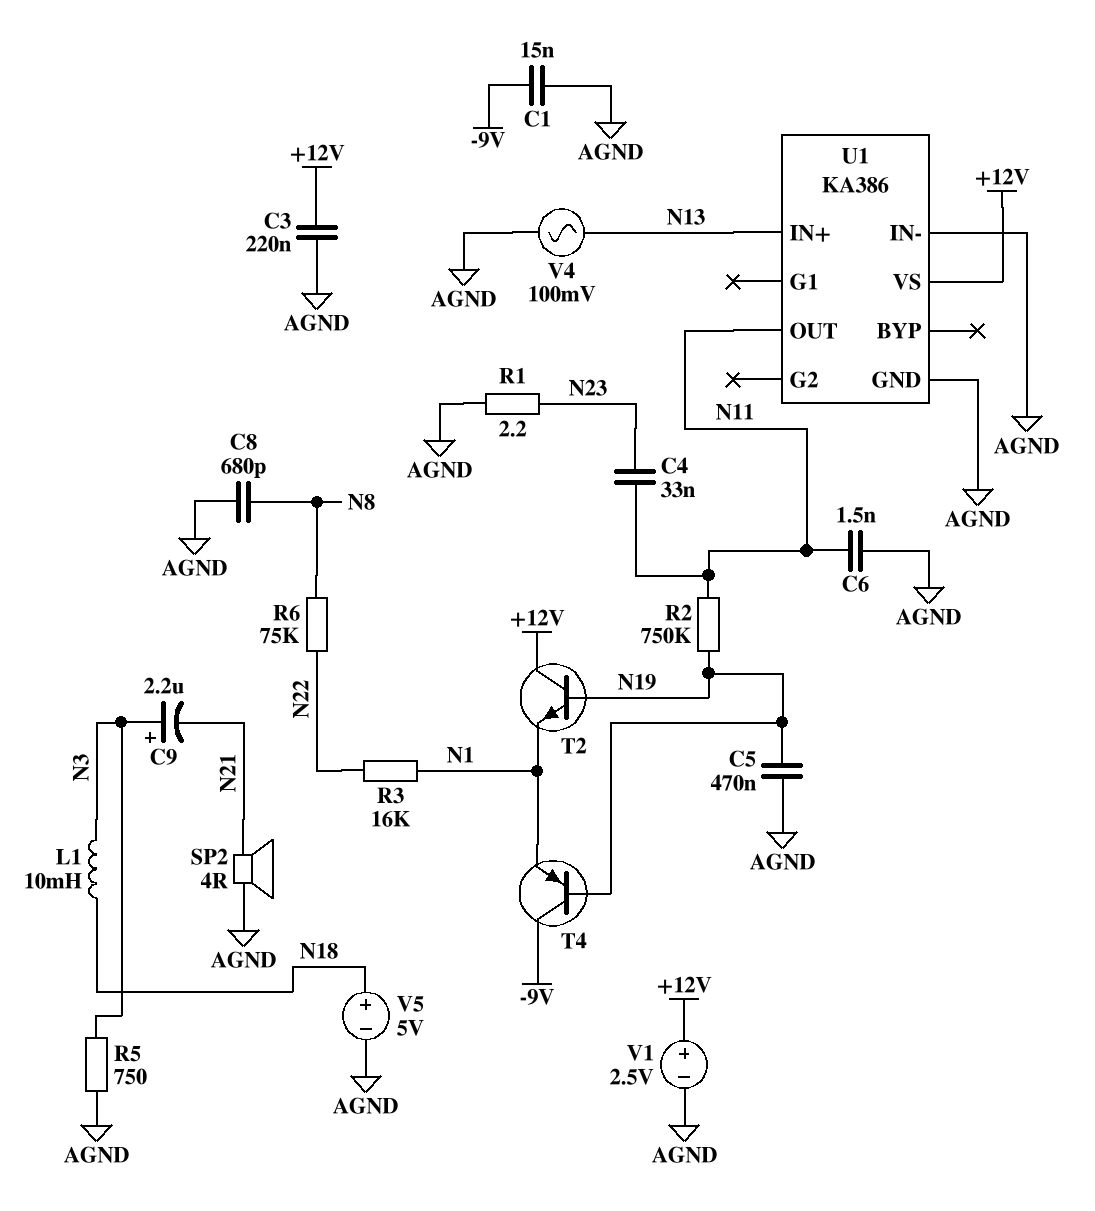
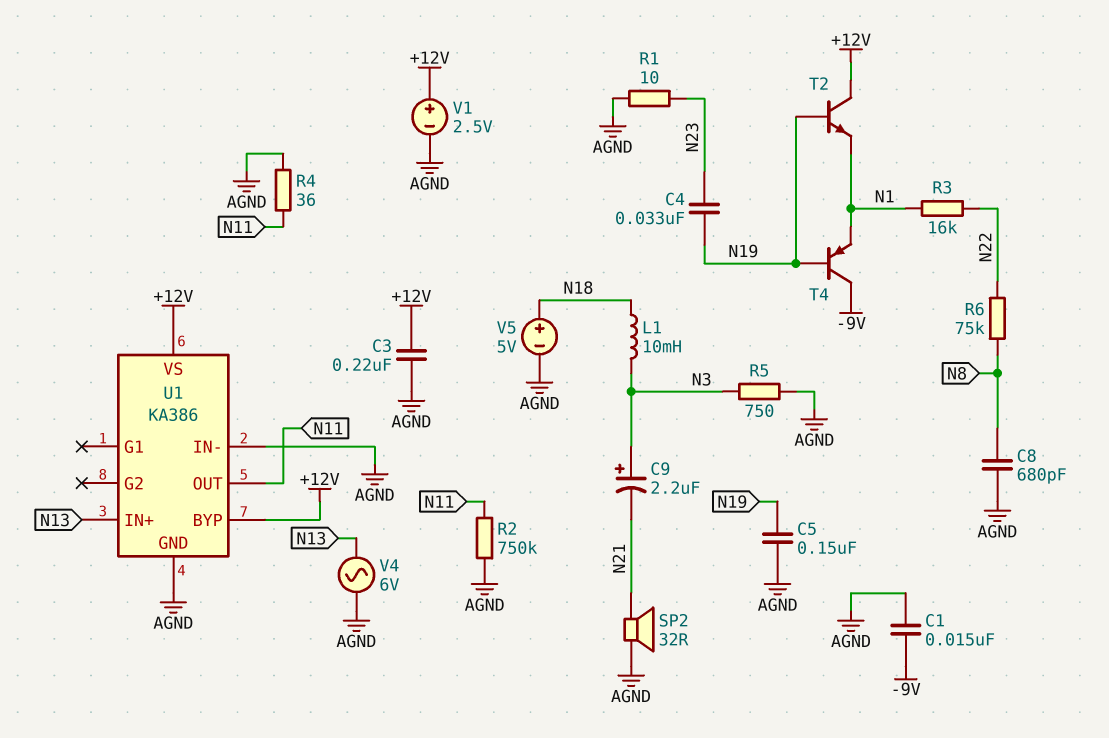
C4: 33nF (N11, N23) -> 33nF (N19, N23)
C5: 470nF (AGND, N19) -> 150nF (AGND, N19)
C6: 1.5nF (AGND, N11) -> none
R1: 2.2 (AGND, N23) -> 10 (AGND, N23)
R2: 750k (N11, N19) -> 750k (AGND, N11)
R4: none -> 36 (AGND, N11)
SP2: speaker 4R (AGND, N21) -> speaker 32R (AGND, N21)
U1 pin BYP: none -> +12V
V4: AC 100mV (AGND, N13) -> AC 6V (AGND, N13)

